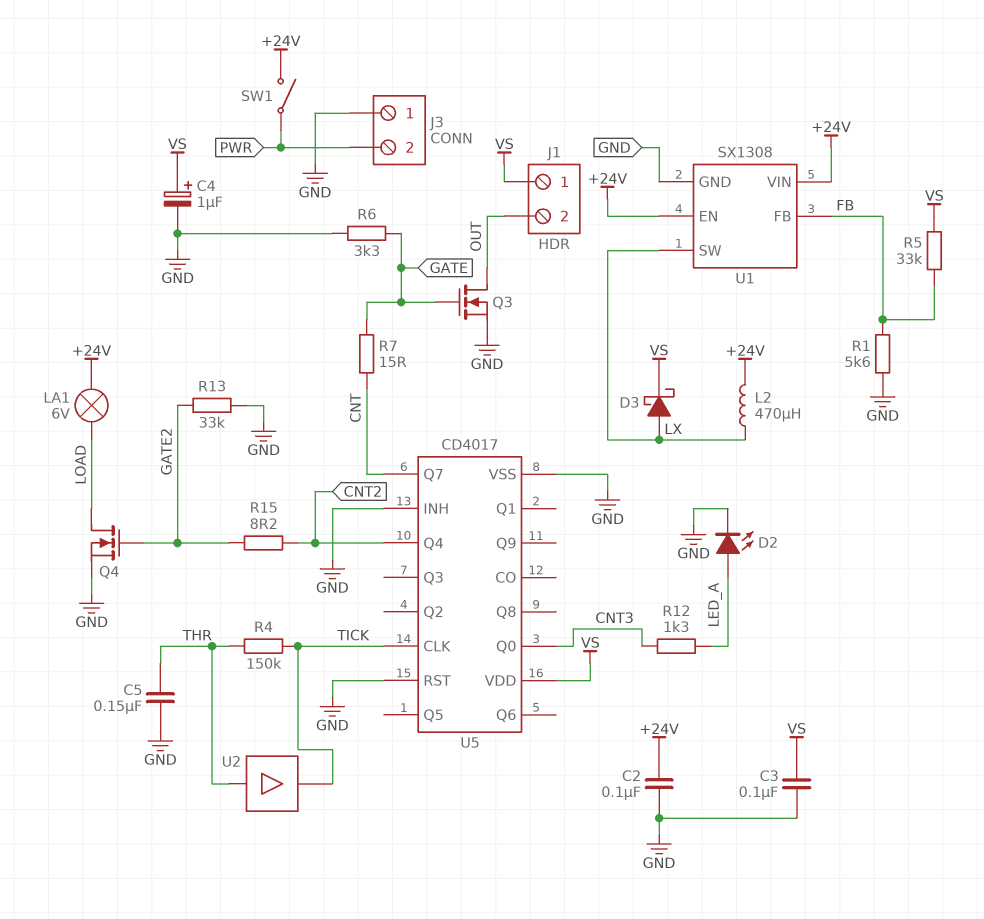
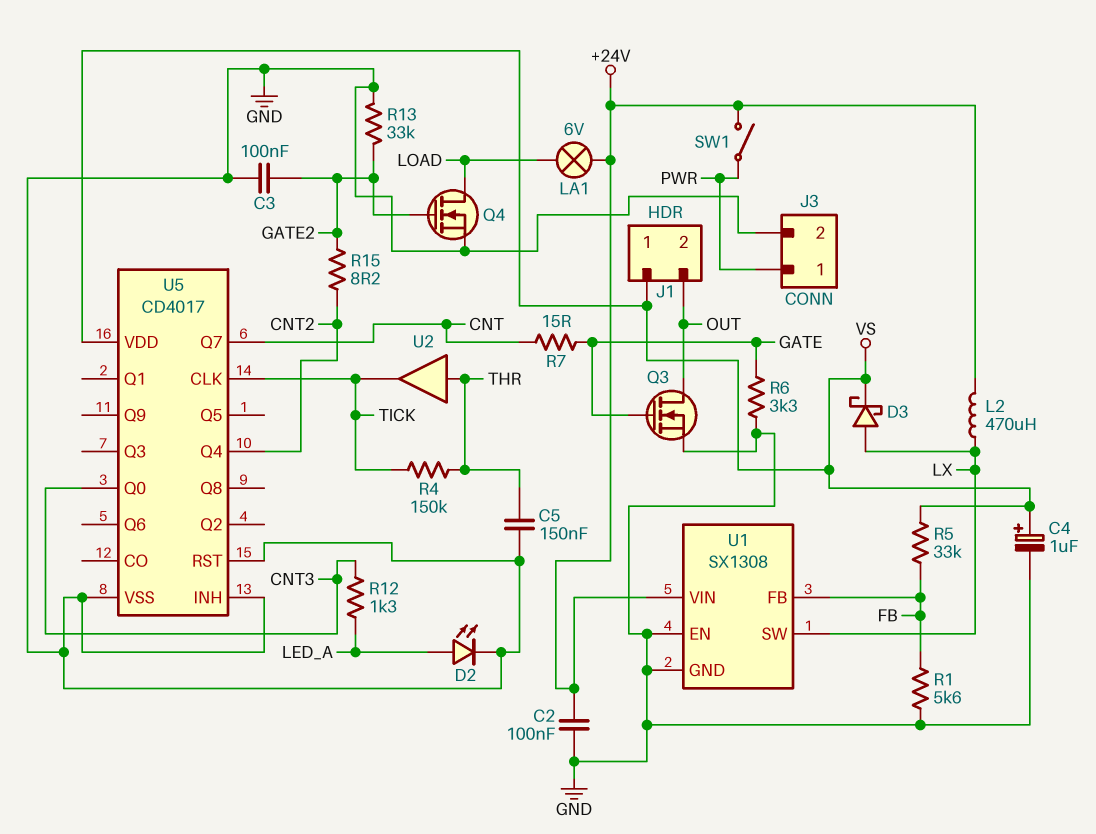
C3: 100nF (GND, VS) -> 100nF (GATE2, GND)
J3 pin 1: GND -> PWR
J3 pin 2: PWR -> GND
U1 pin EN: +24V -> GND

